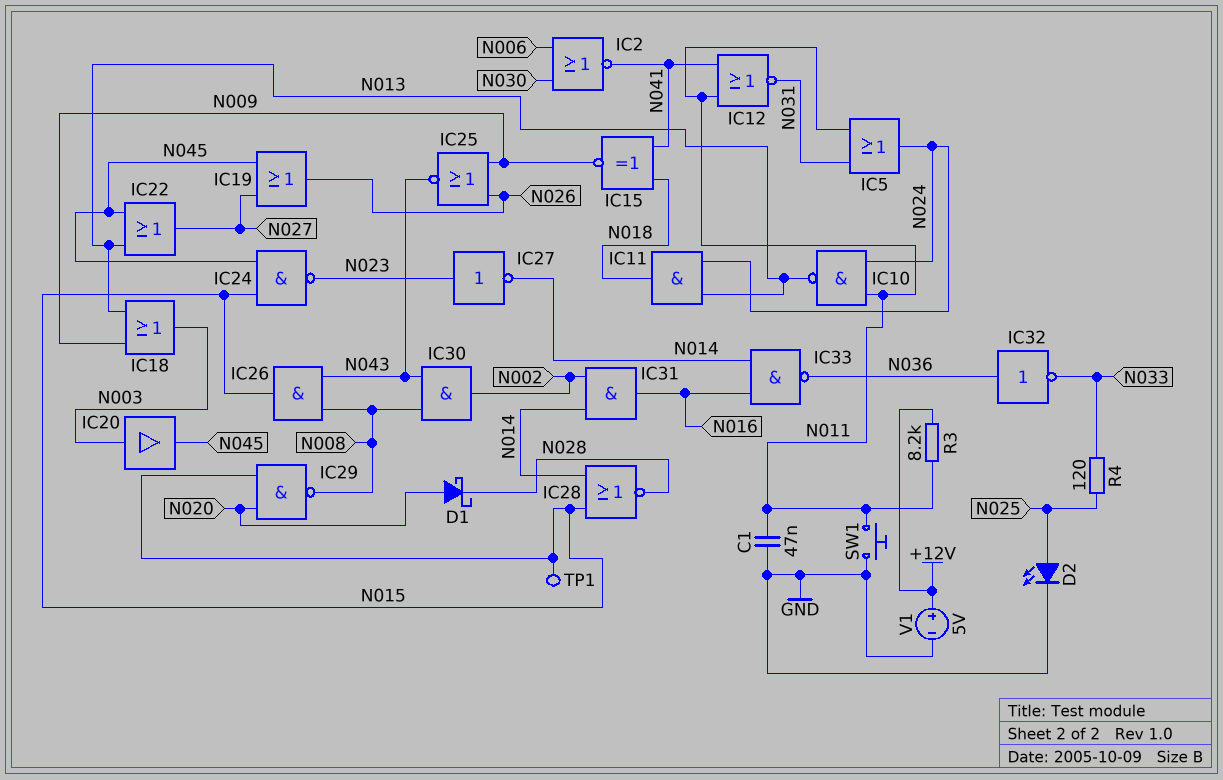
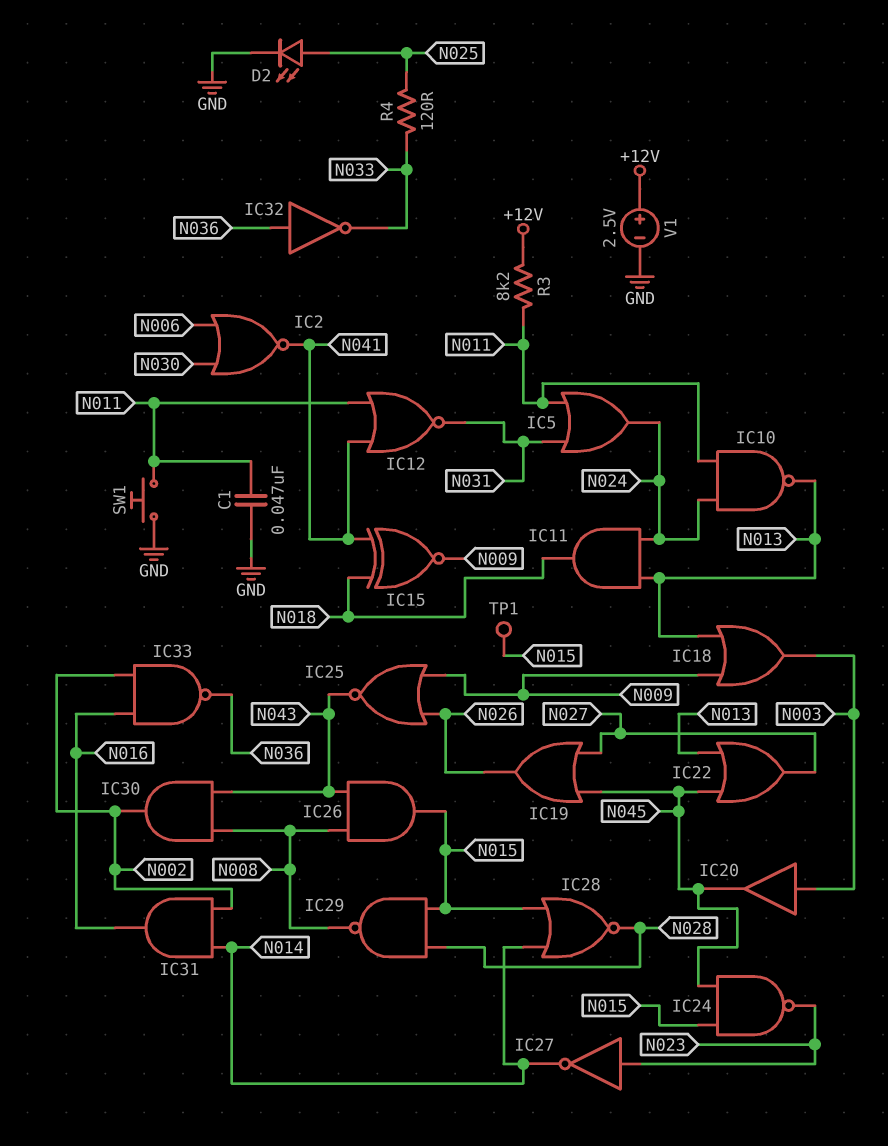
D1: schottky (A N020, K N028) -> none
IC29: NAND (in N015, in N020, out N008) -> NAND (in N015, in N028, out N008)
IC33: NAND (in N014, in N016, out N036) -> NAND (in N002, in N016, out N036)
V1: 5V (plus +12V, minus GND) -> 2.5V (plus +12V, minus GND)

